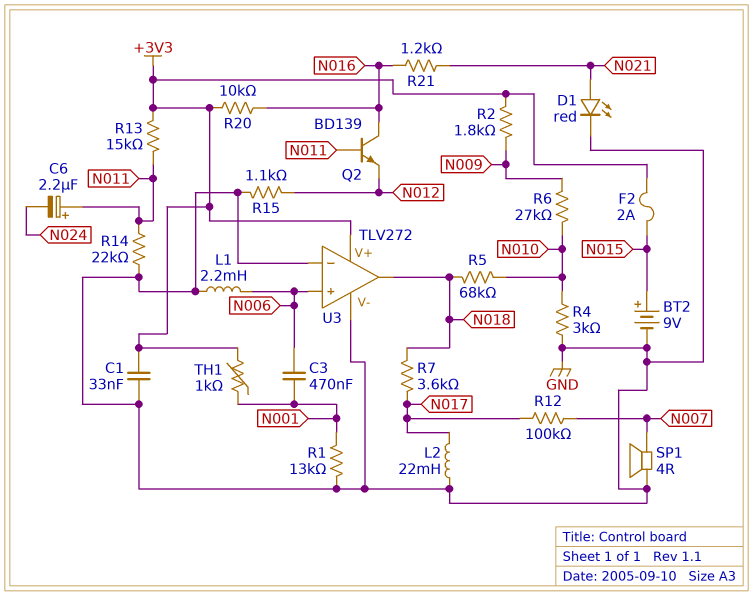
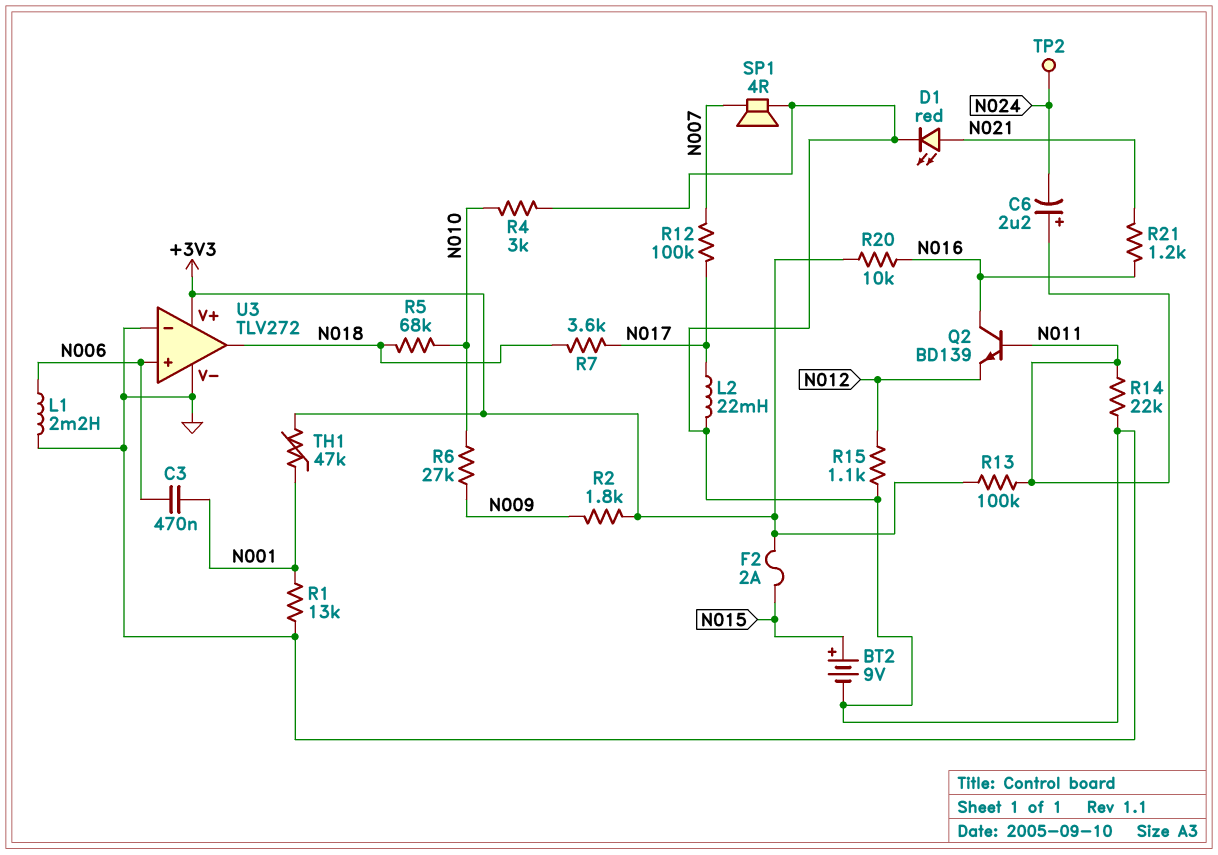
C1: 33nF (+3V3, GND) -> none
R13: 15k (+3V3, N011) -> 100k (+3V3, N011)
TH1: 1k (+3V3, N001) -> 47k (+3V3, N001)
TP2: none -> test point (N024)

